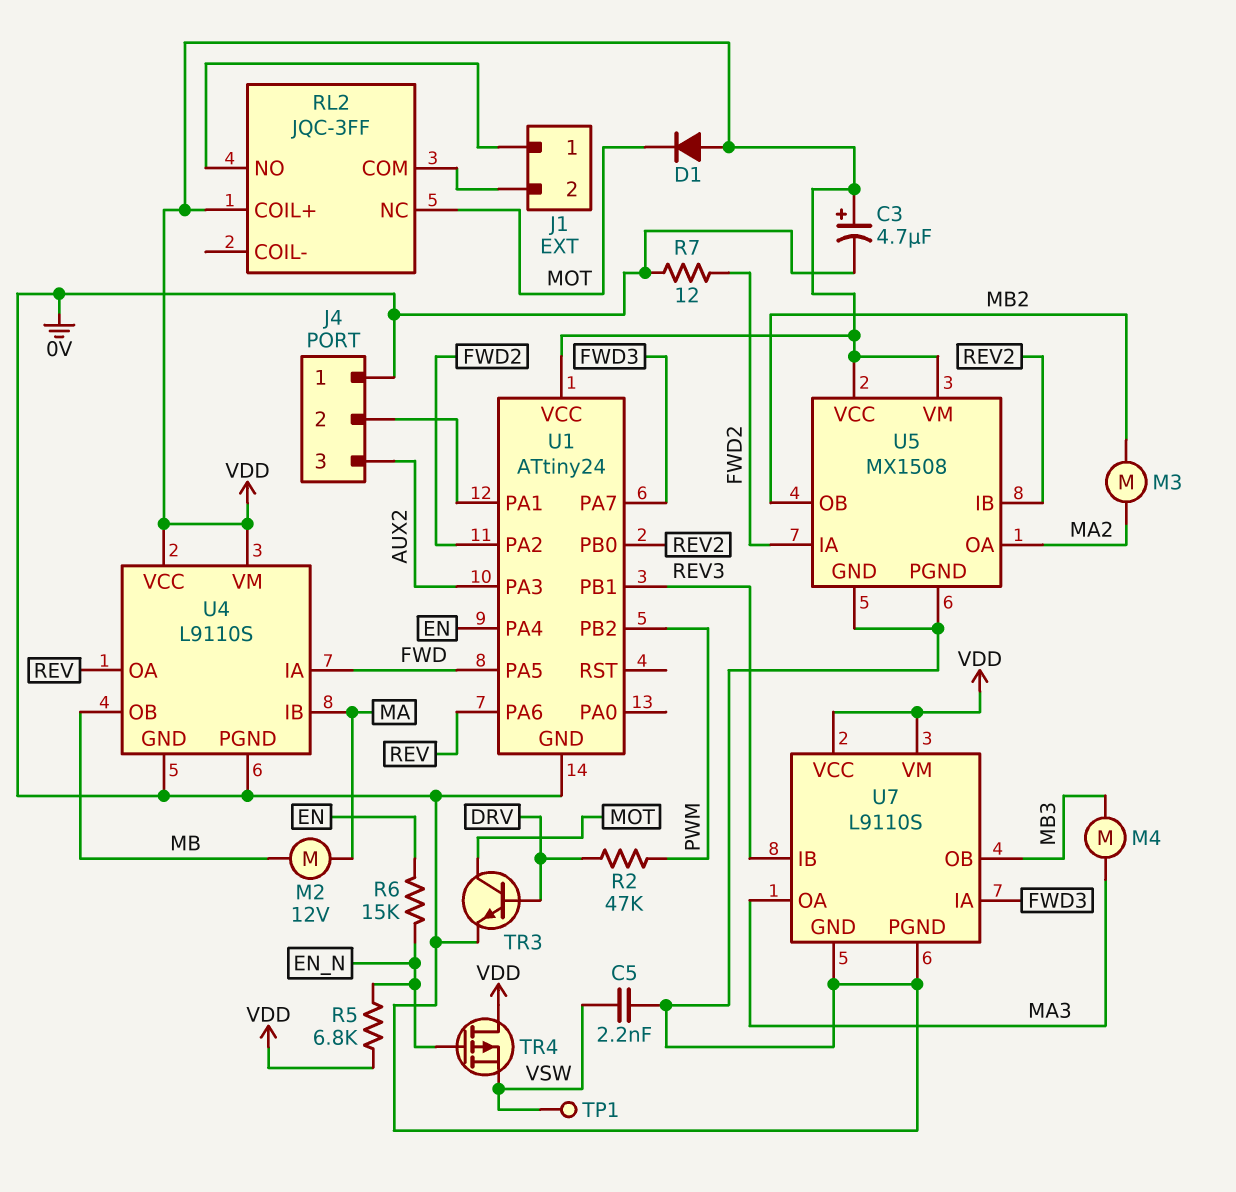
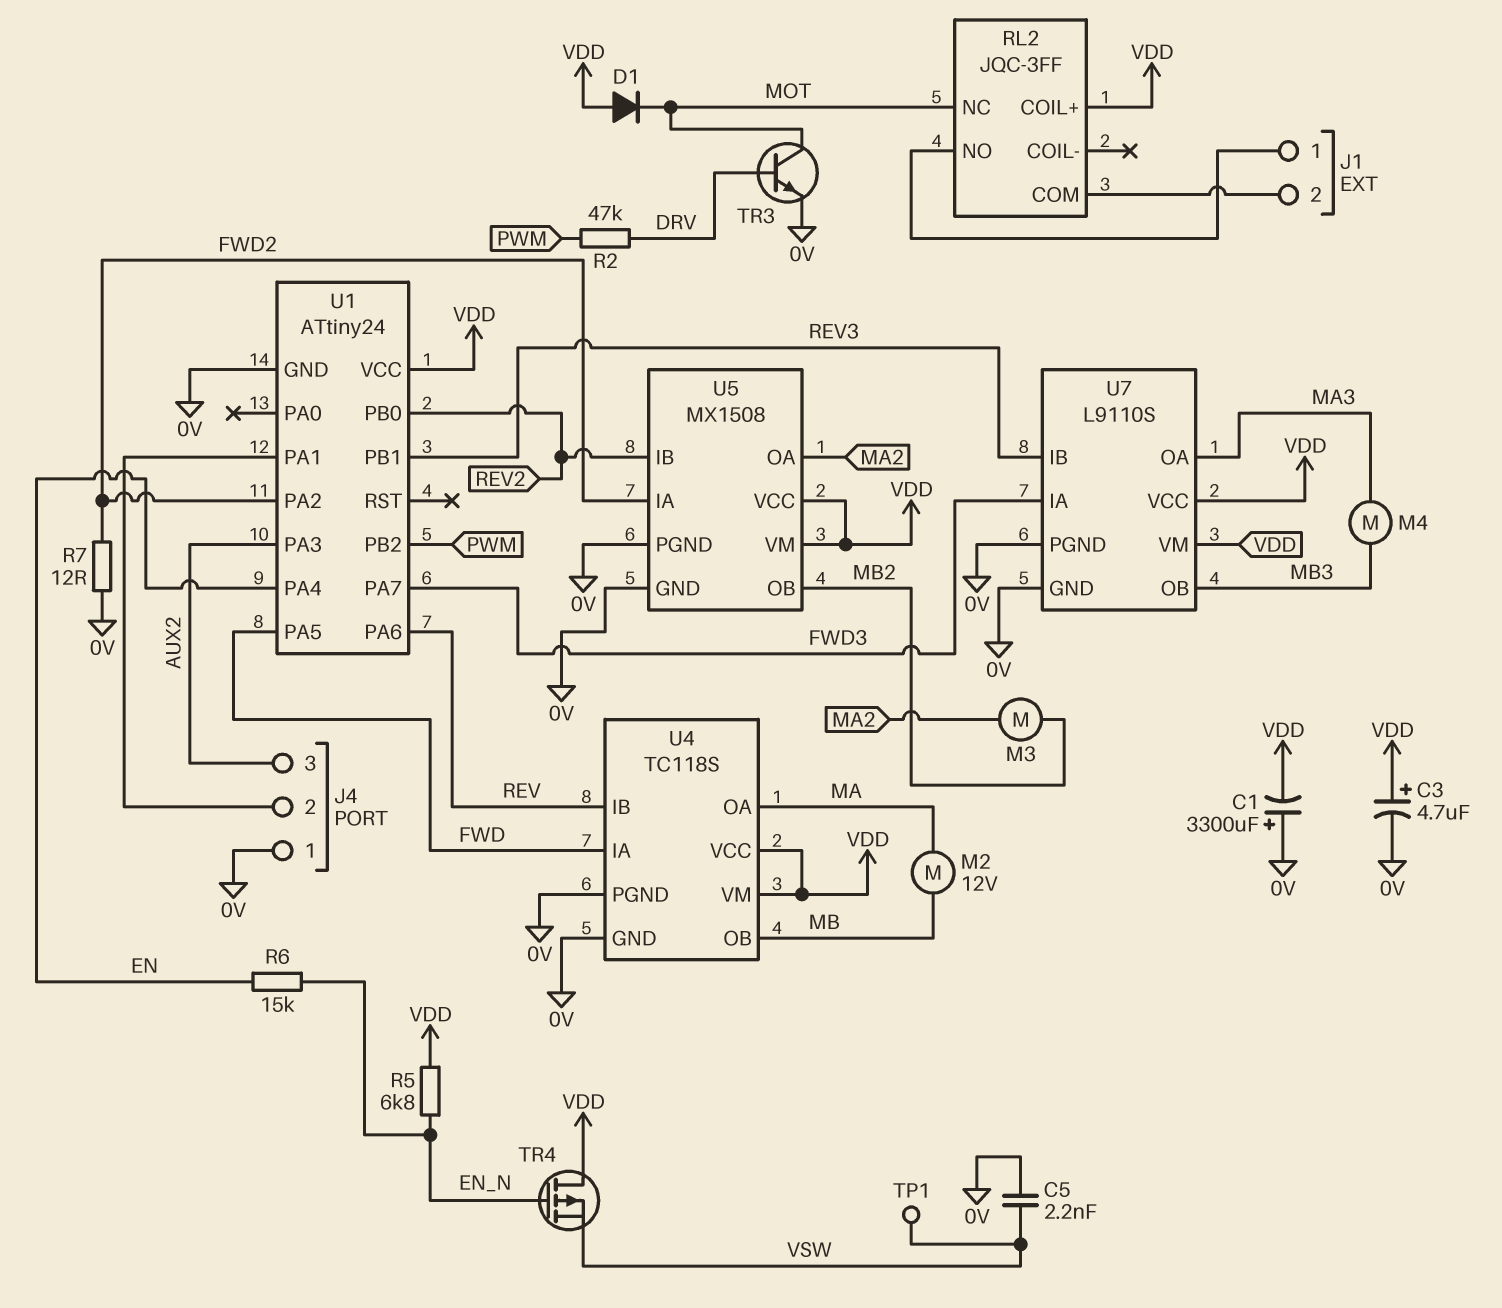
C1: none -> 3300uF (plus 0V, minus VDD)
U4: L9110S -> TC118S
U4 pin IB: MA -> REV
U4 pin OA: REV -> MA

